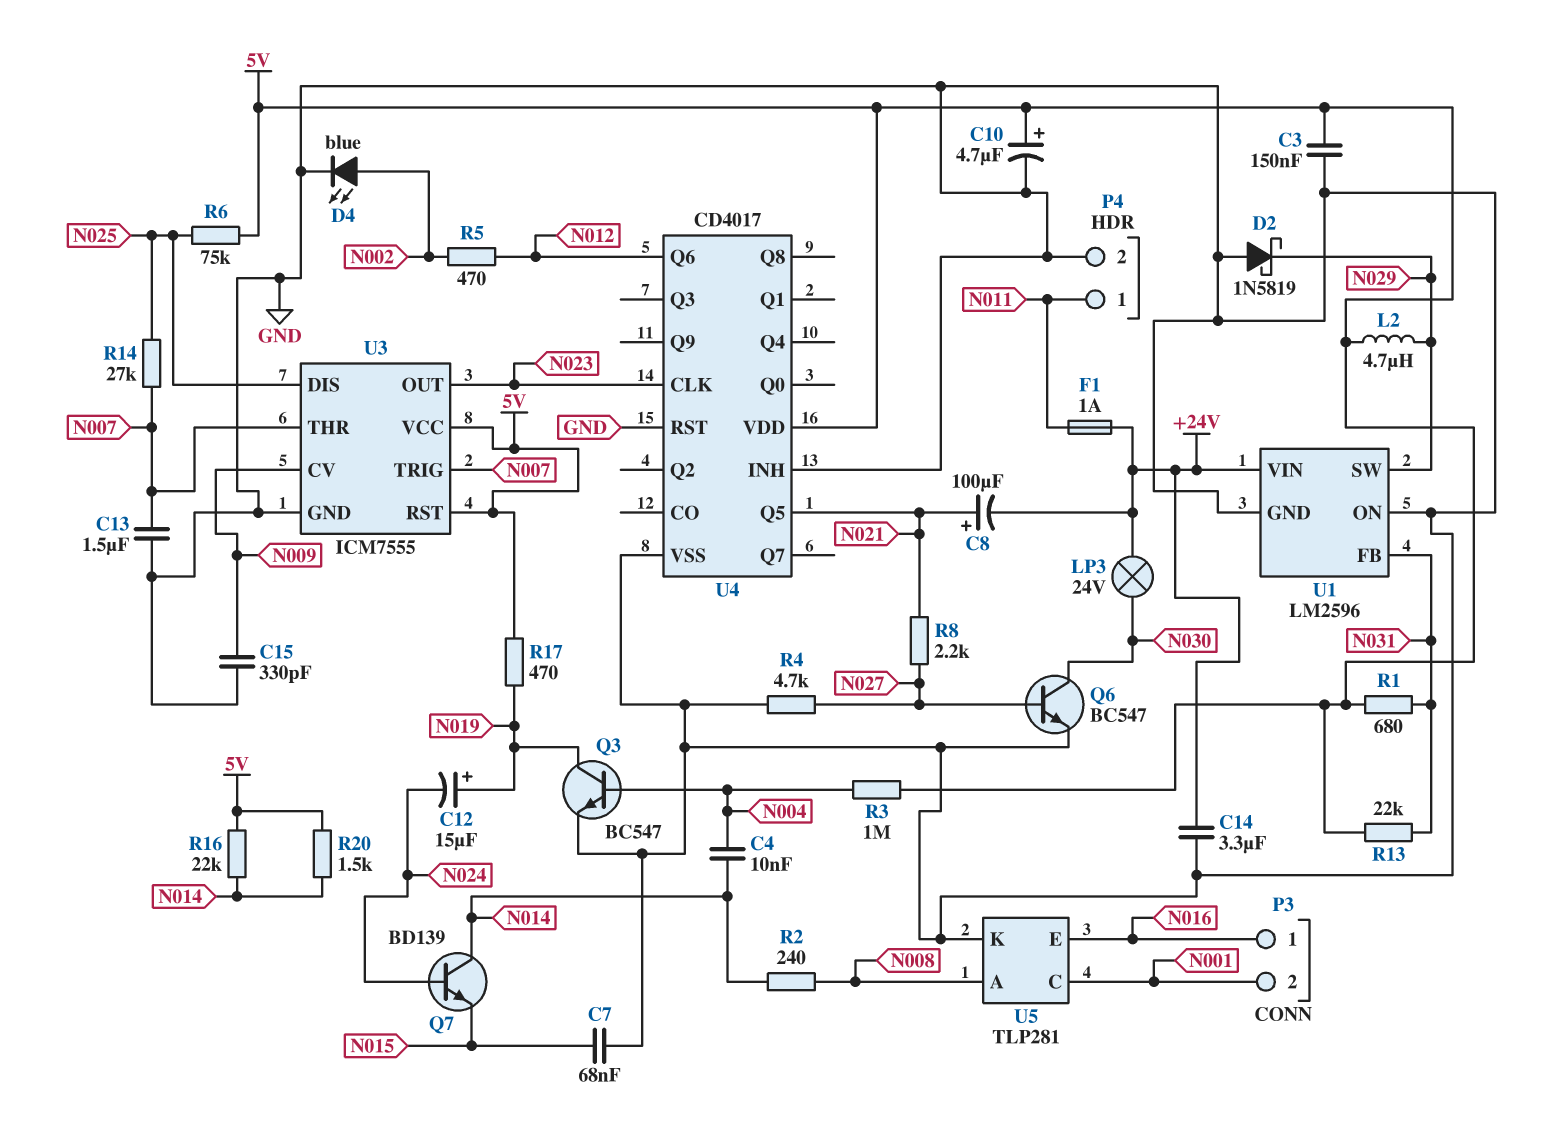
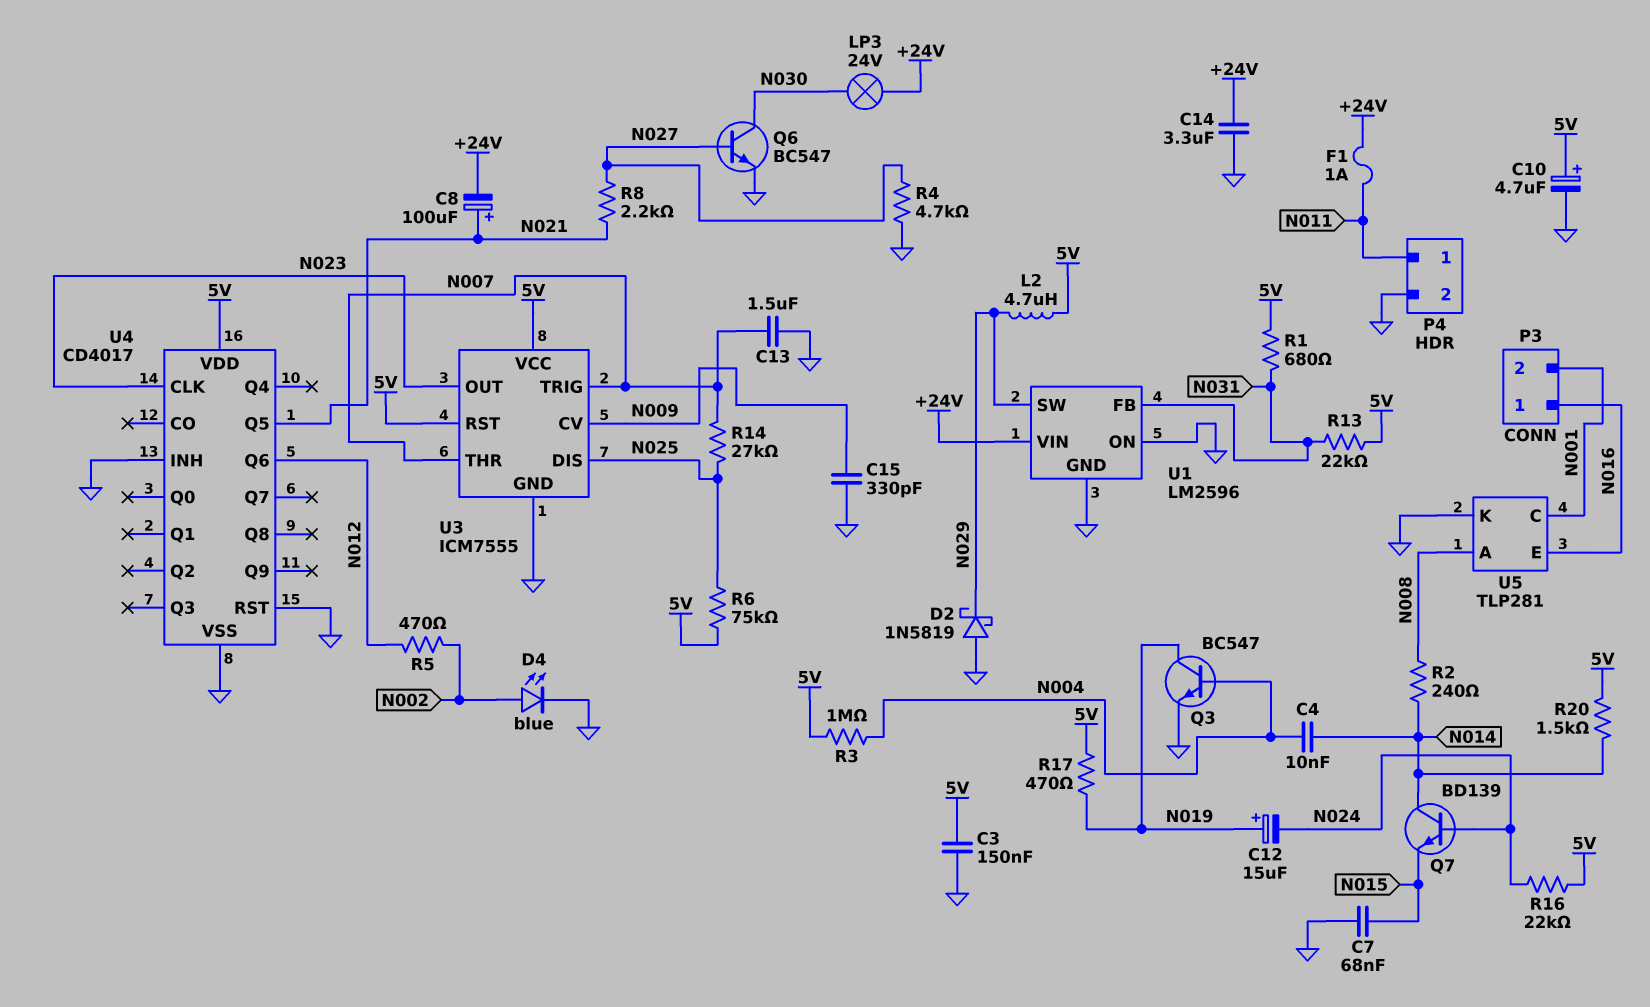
R16: 22k (5V, N014) -> 22k (5V, N024)

